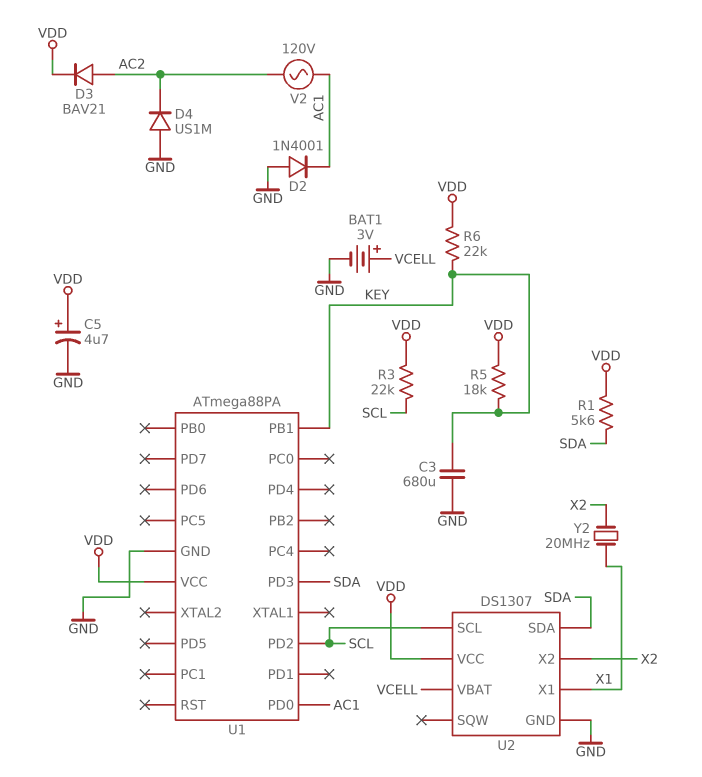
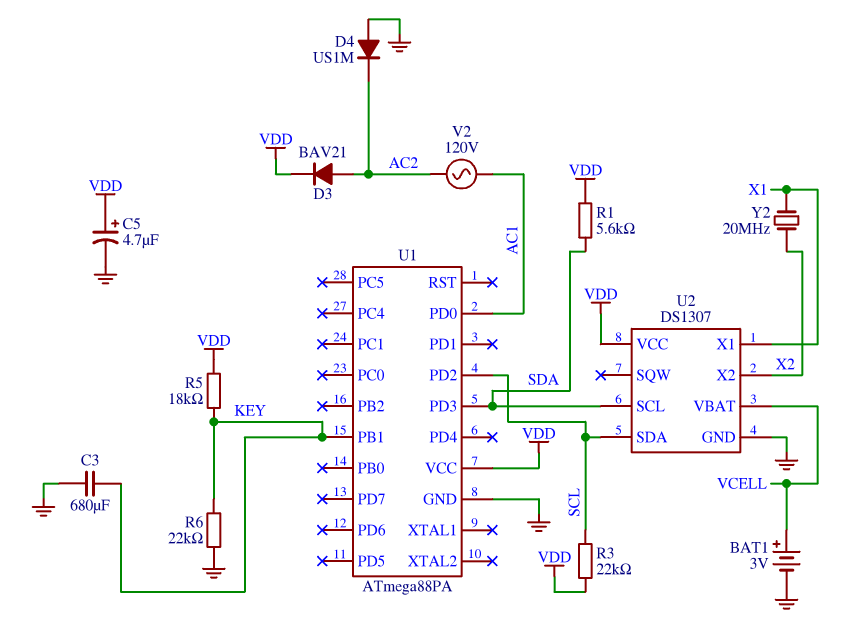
D2: diode 1N4001 (A GND, K AC1) -> none
R6: 22k (KEY, VDD) -> 22k (GND, KEY)
U2 pin SCL: SCL -> SDA
U2 pin SDA: SDA -> SCL

